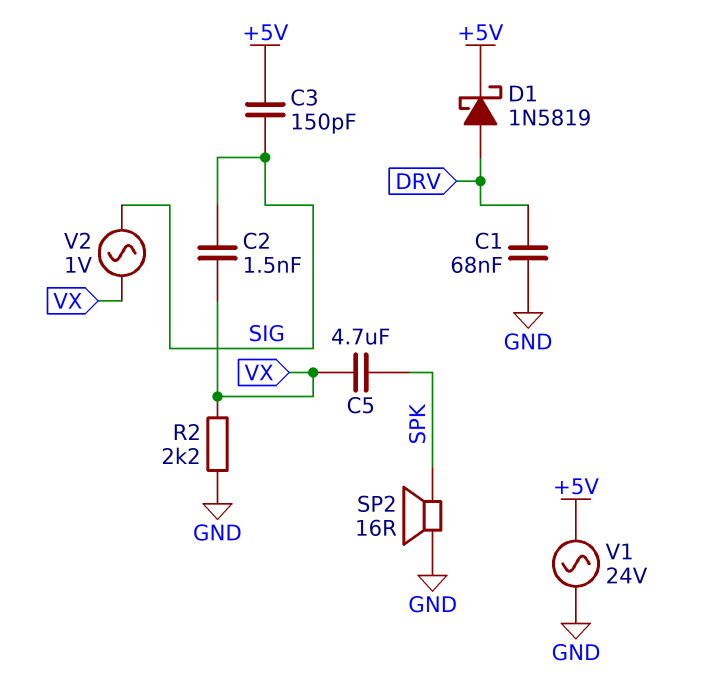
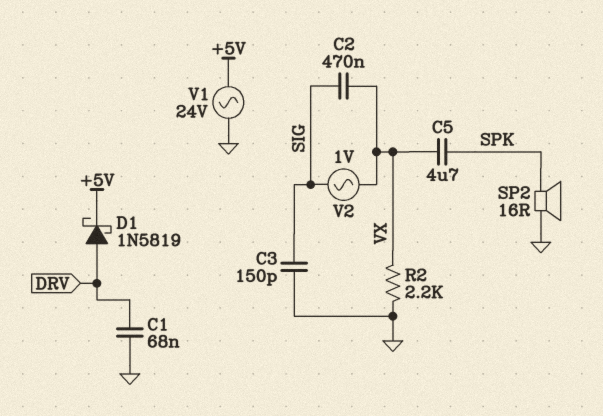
C2: 1.5nF (SIG, VX) -> 470nF (SIG, VX)
C3: 150pF (+5V, SIG) -> 150pF (GND, SIG)

